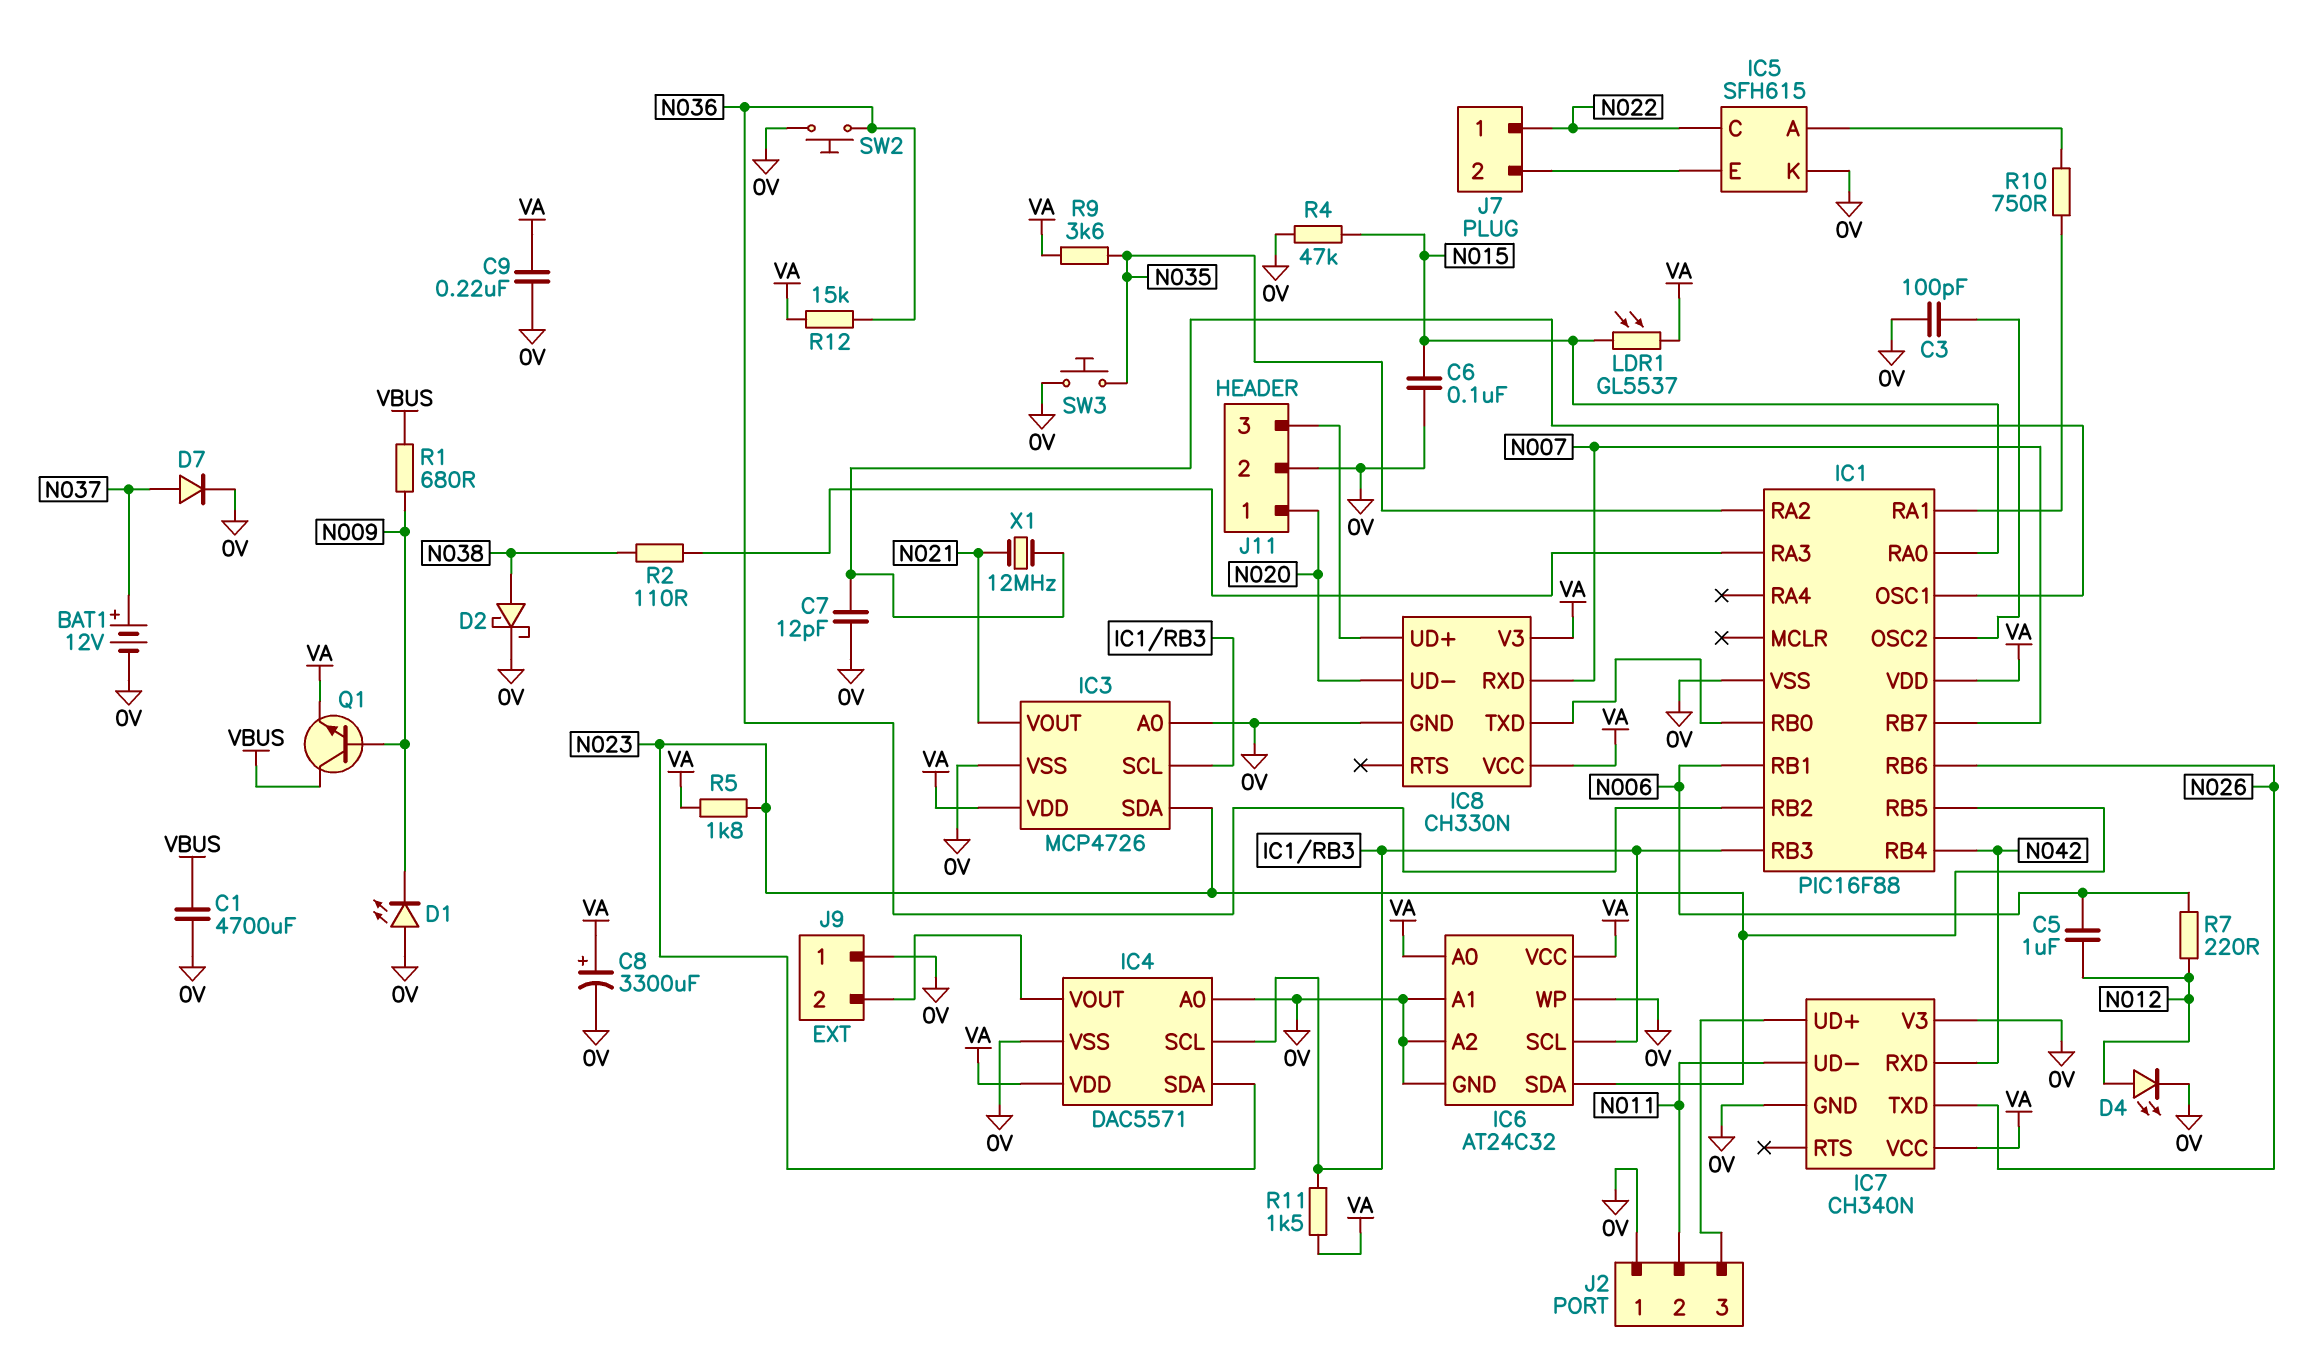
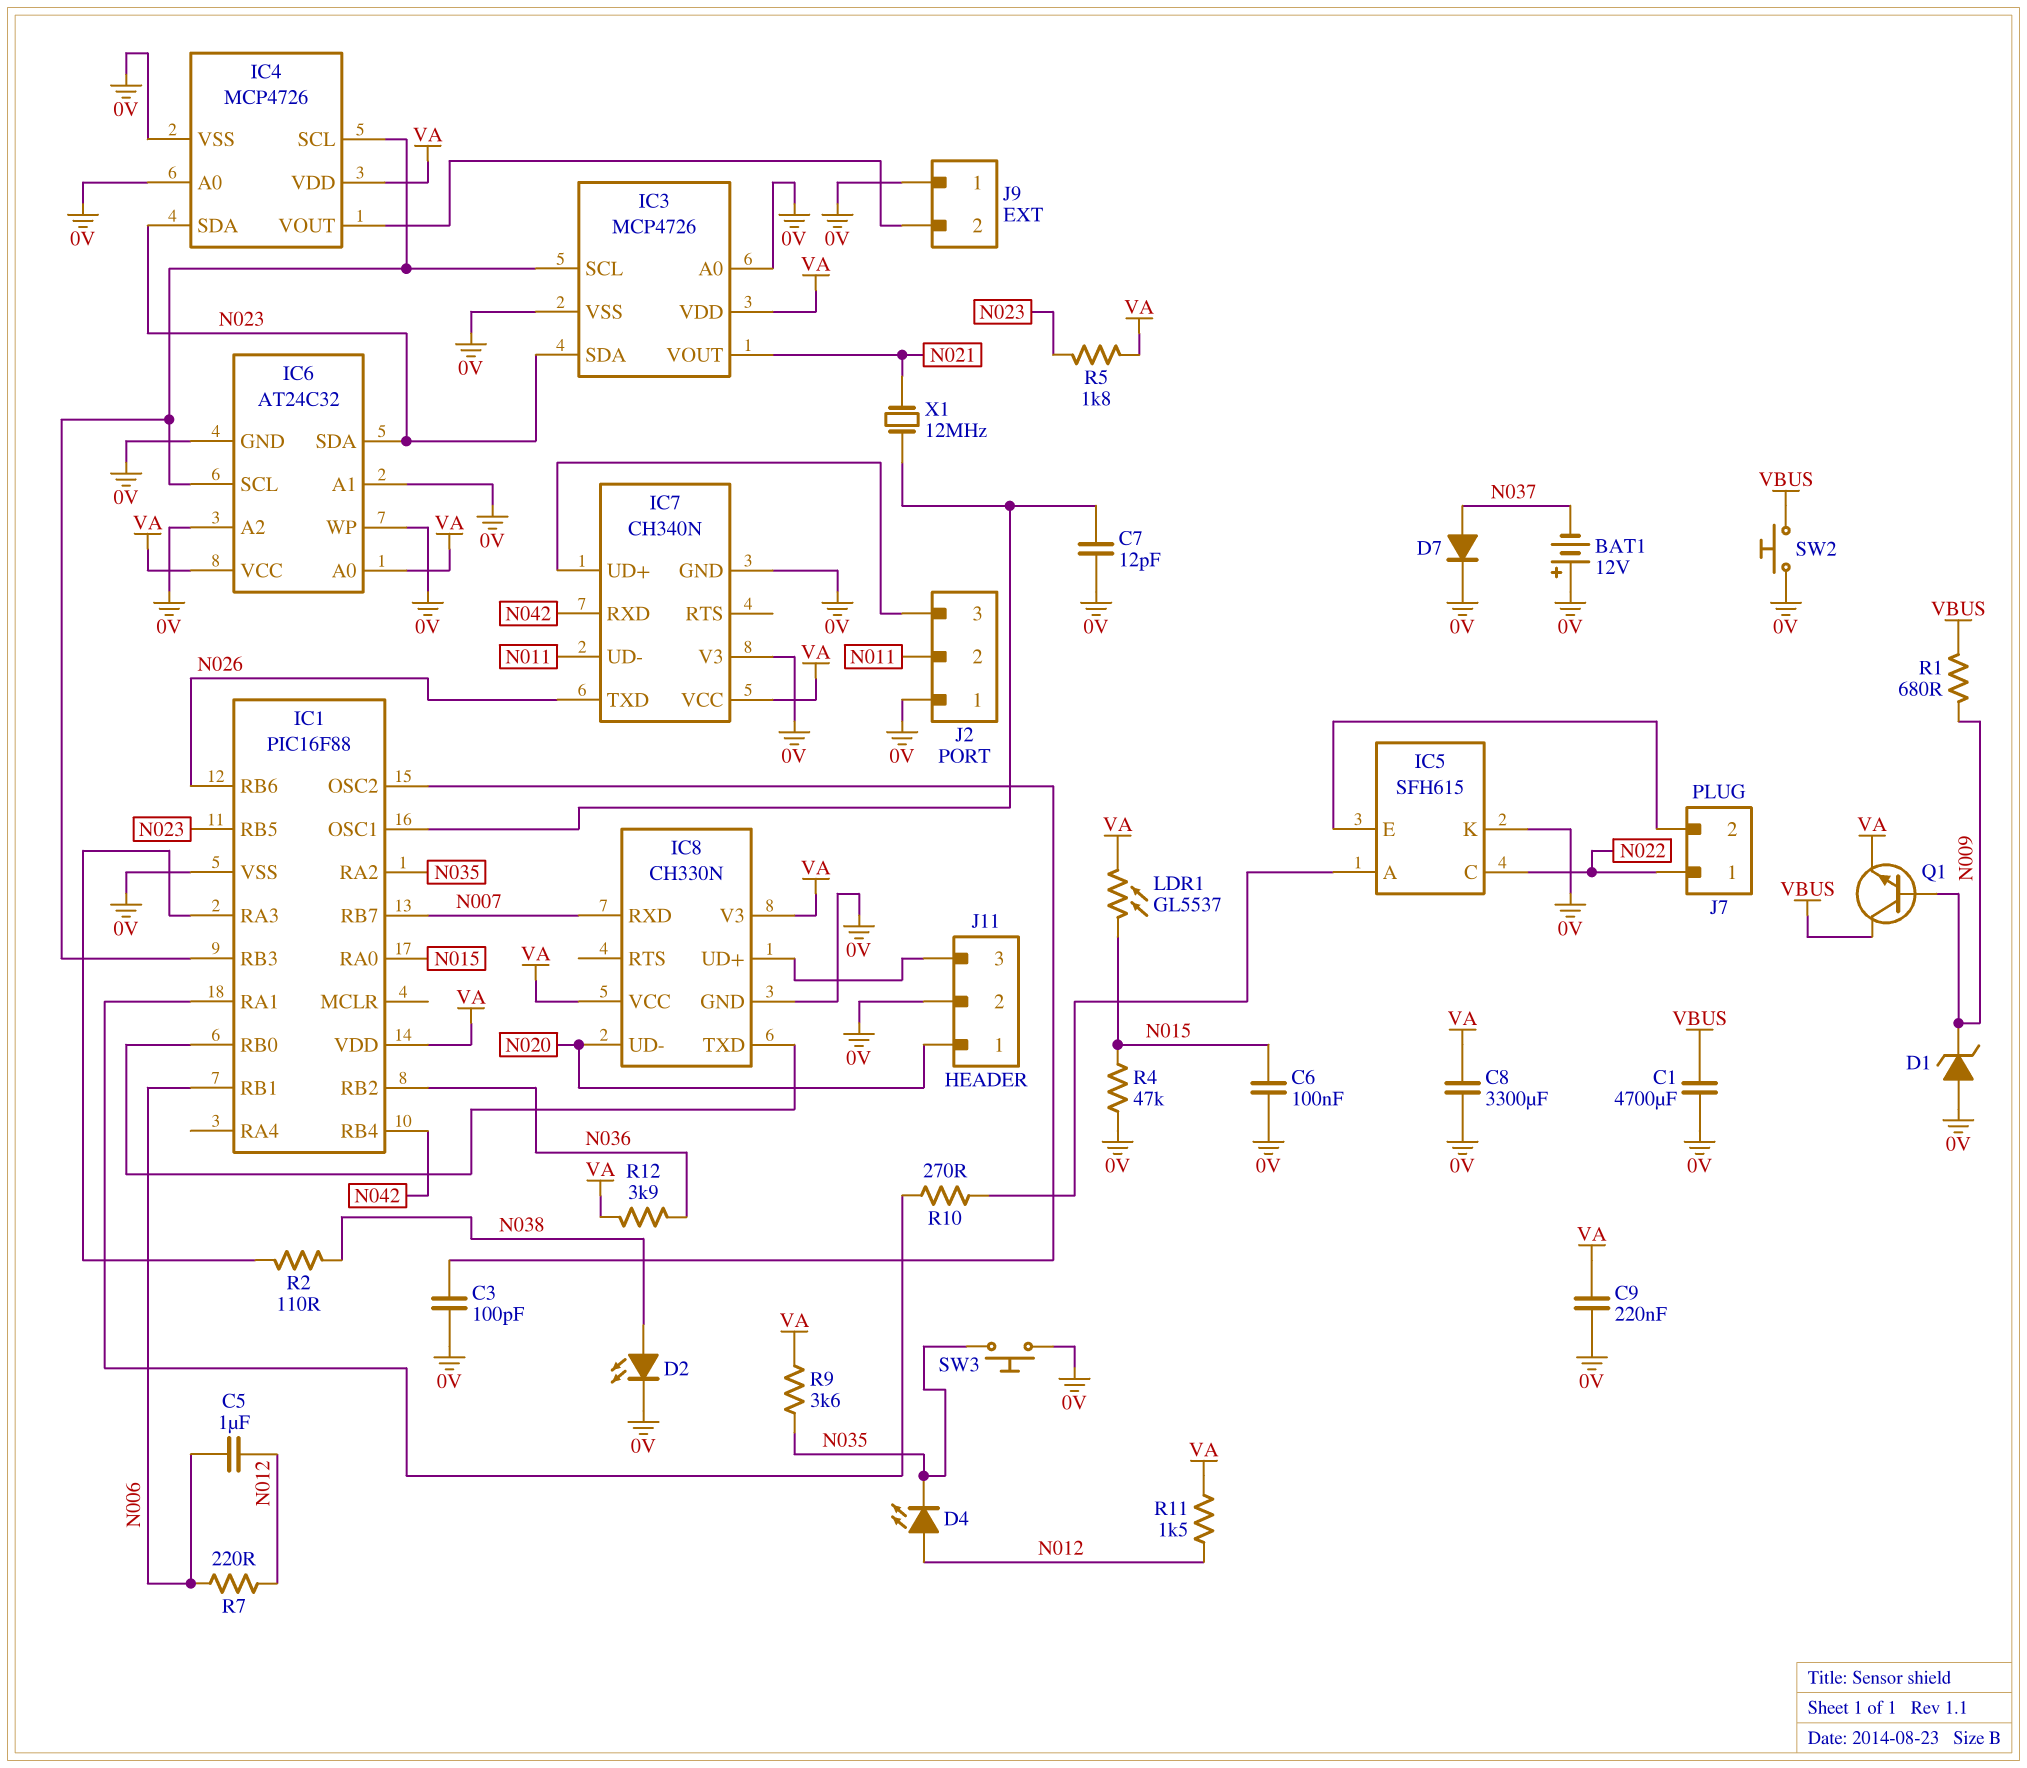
BAT1: 12V (plus N037, minus 0V) -> 12V (plus 0V, minus N037)
C8: 3300uF (plus VA, minus 0V) -> 3300uF (0V, VA)
D1: LED (A 0V, K N009) -> zener (A 0V, K N009)
D2: schottky (A N038, K 0V) -> LED (A N038, K 0V)
D4: LED (A N012, K 0V) -> LED (A N012, K N035)
IC4: DAC5571 -> MCP4726
R10: 750 (IC1/RA1, IC5/A) -> 270 (IC1/RA1, IC5/A)
R11: 1.5k (IC1/RB3, VA) -> 1.5k (N012, VA)
R12: 15k (N036, VA) -> 3.9k (N036, VA)
SW2: button (0V, N036) -> button (0V, VBUS)

